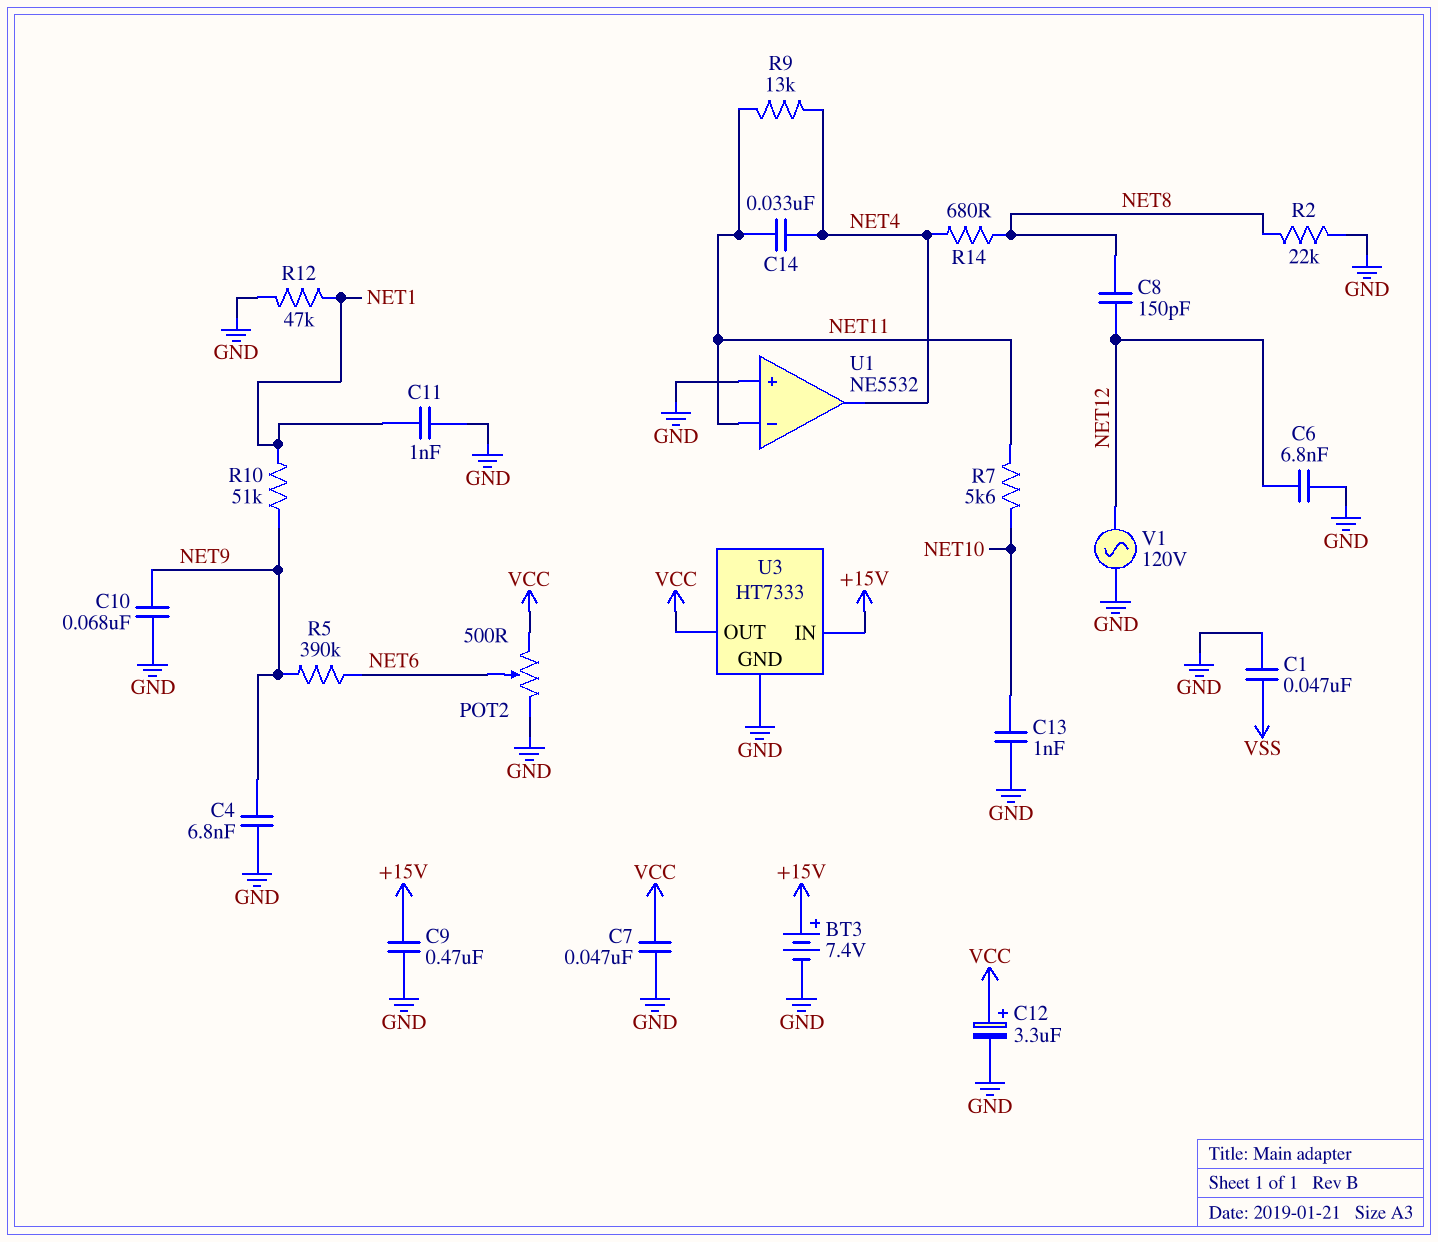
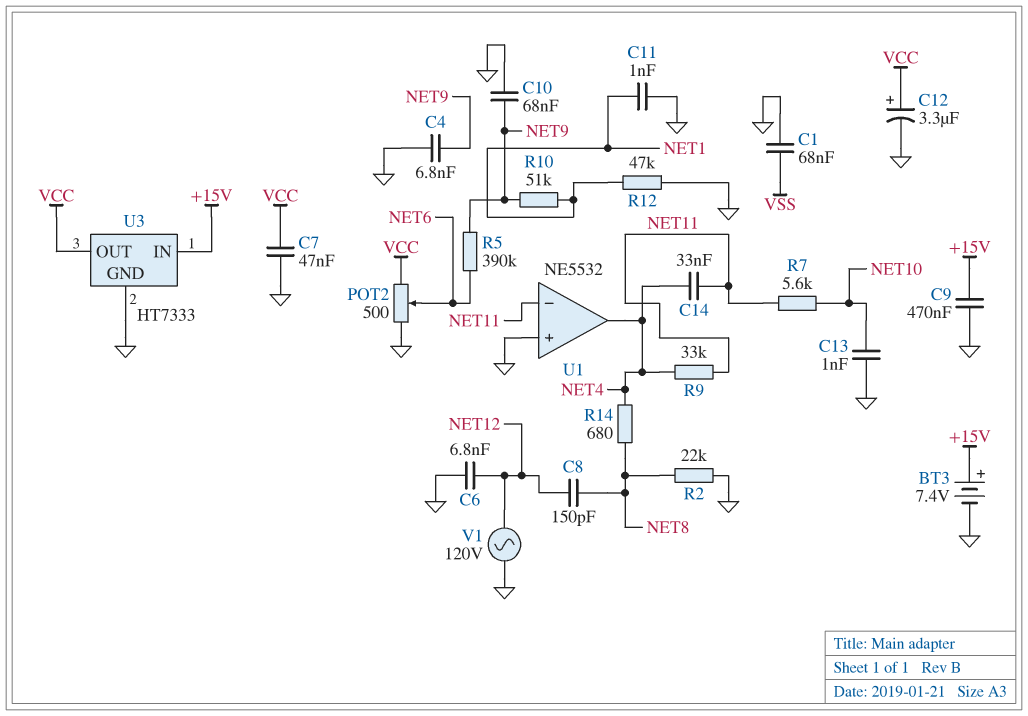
C1: 47nF (GND, VSS) -> 68nF (GND, VSS)
R9: 13k (NET4, NET11) -> 33k (NET4, NET11)

